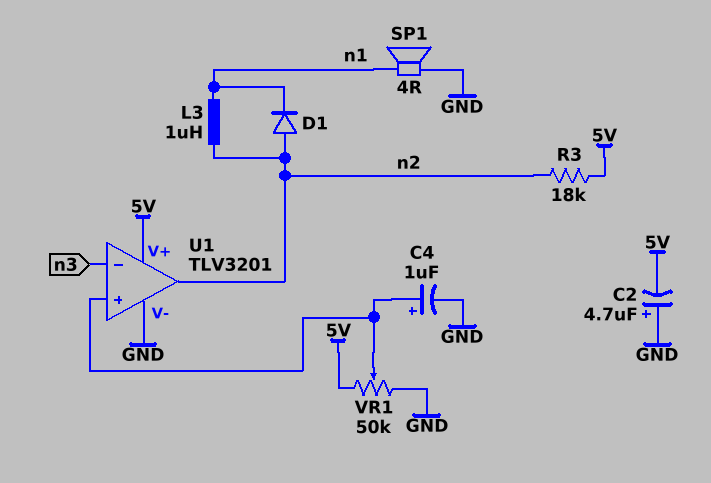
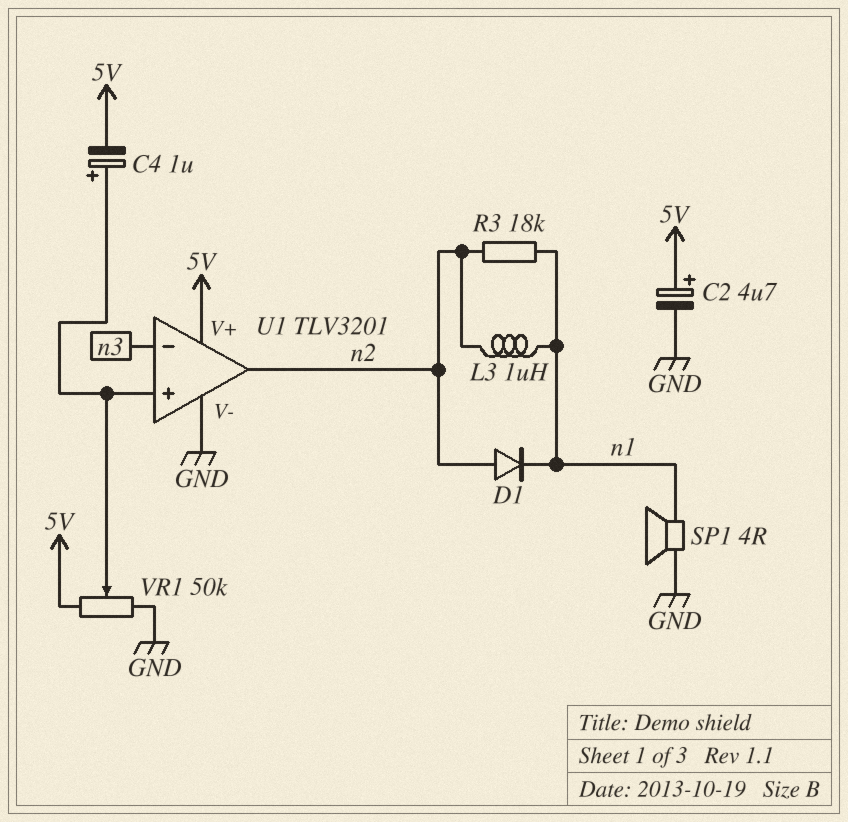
C2: 4.7uF (plus GND, minus 5V) -> 4.7uF (plus 5V, minus GND)
C4: 1uF (plus U1/in+, minus GND) -> 1uF (plus U1/in+, minus 5V)
R3: 18k (5V, n2) -> 18k (n1, n2)

